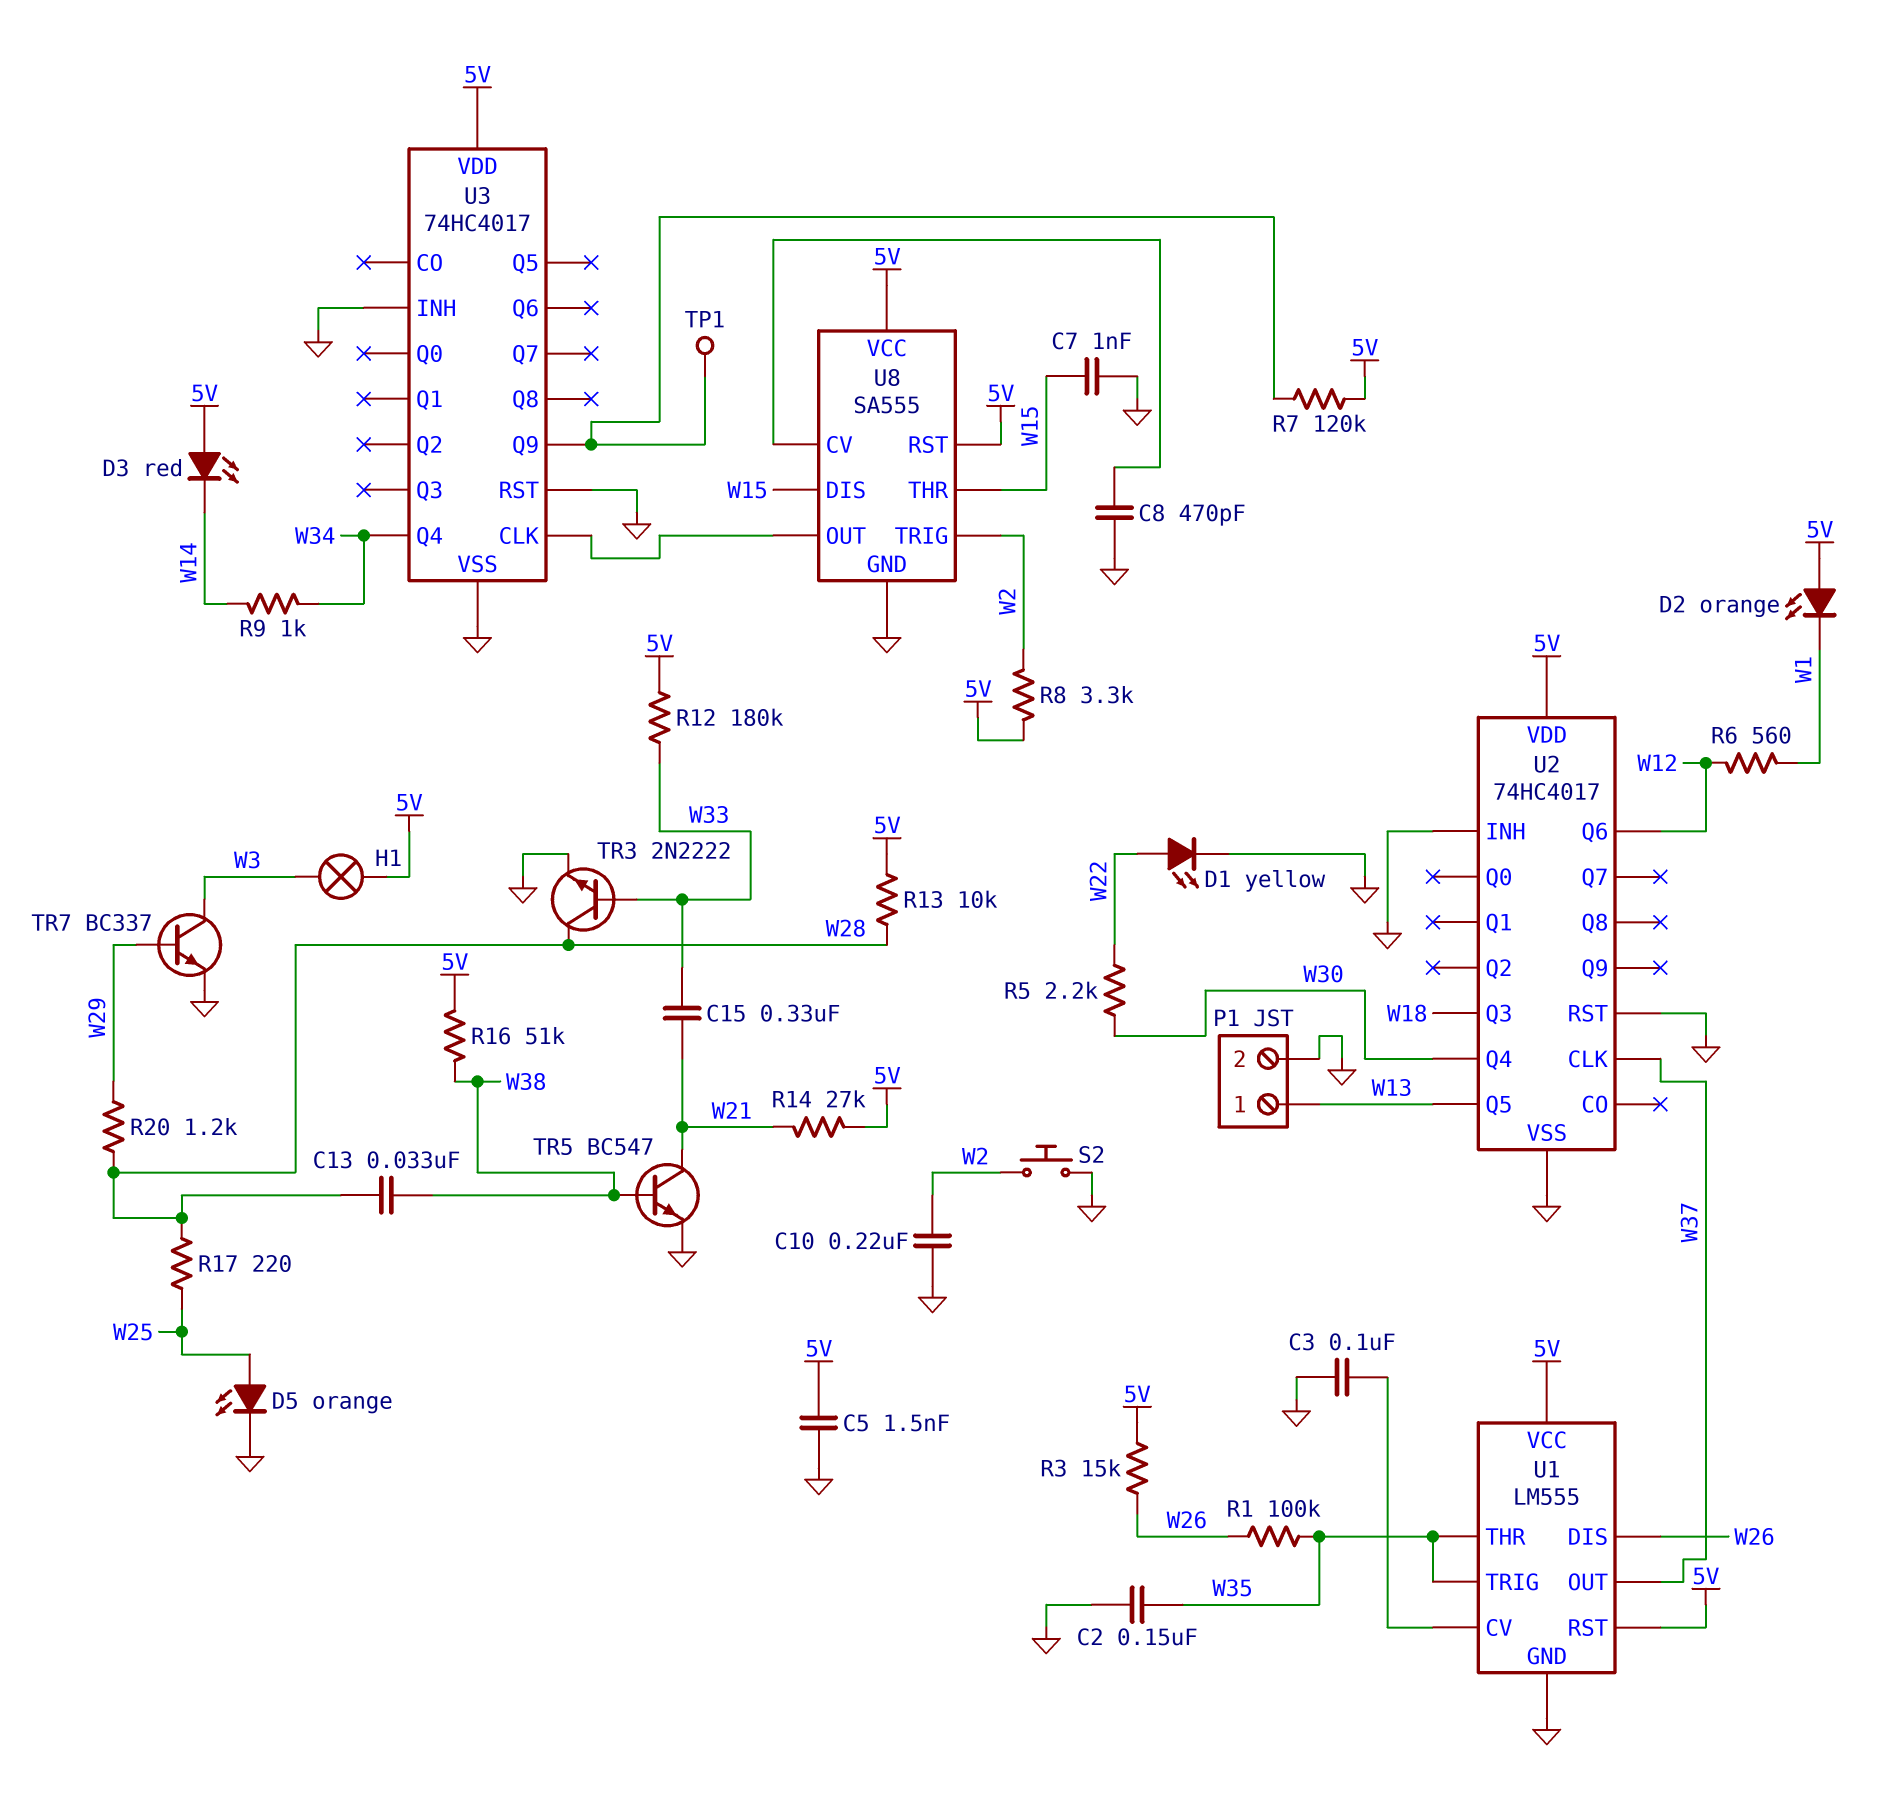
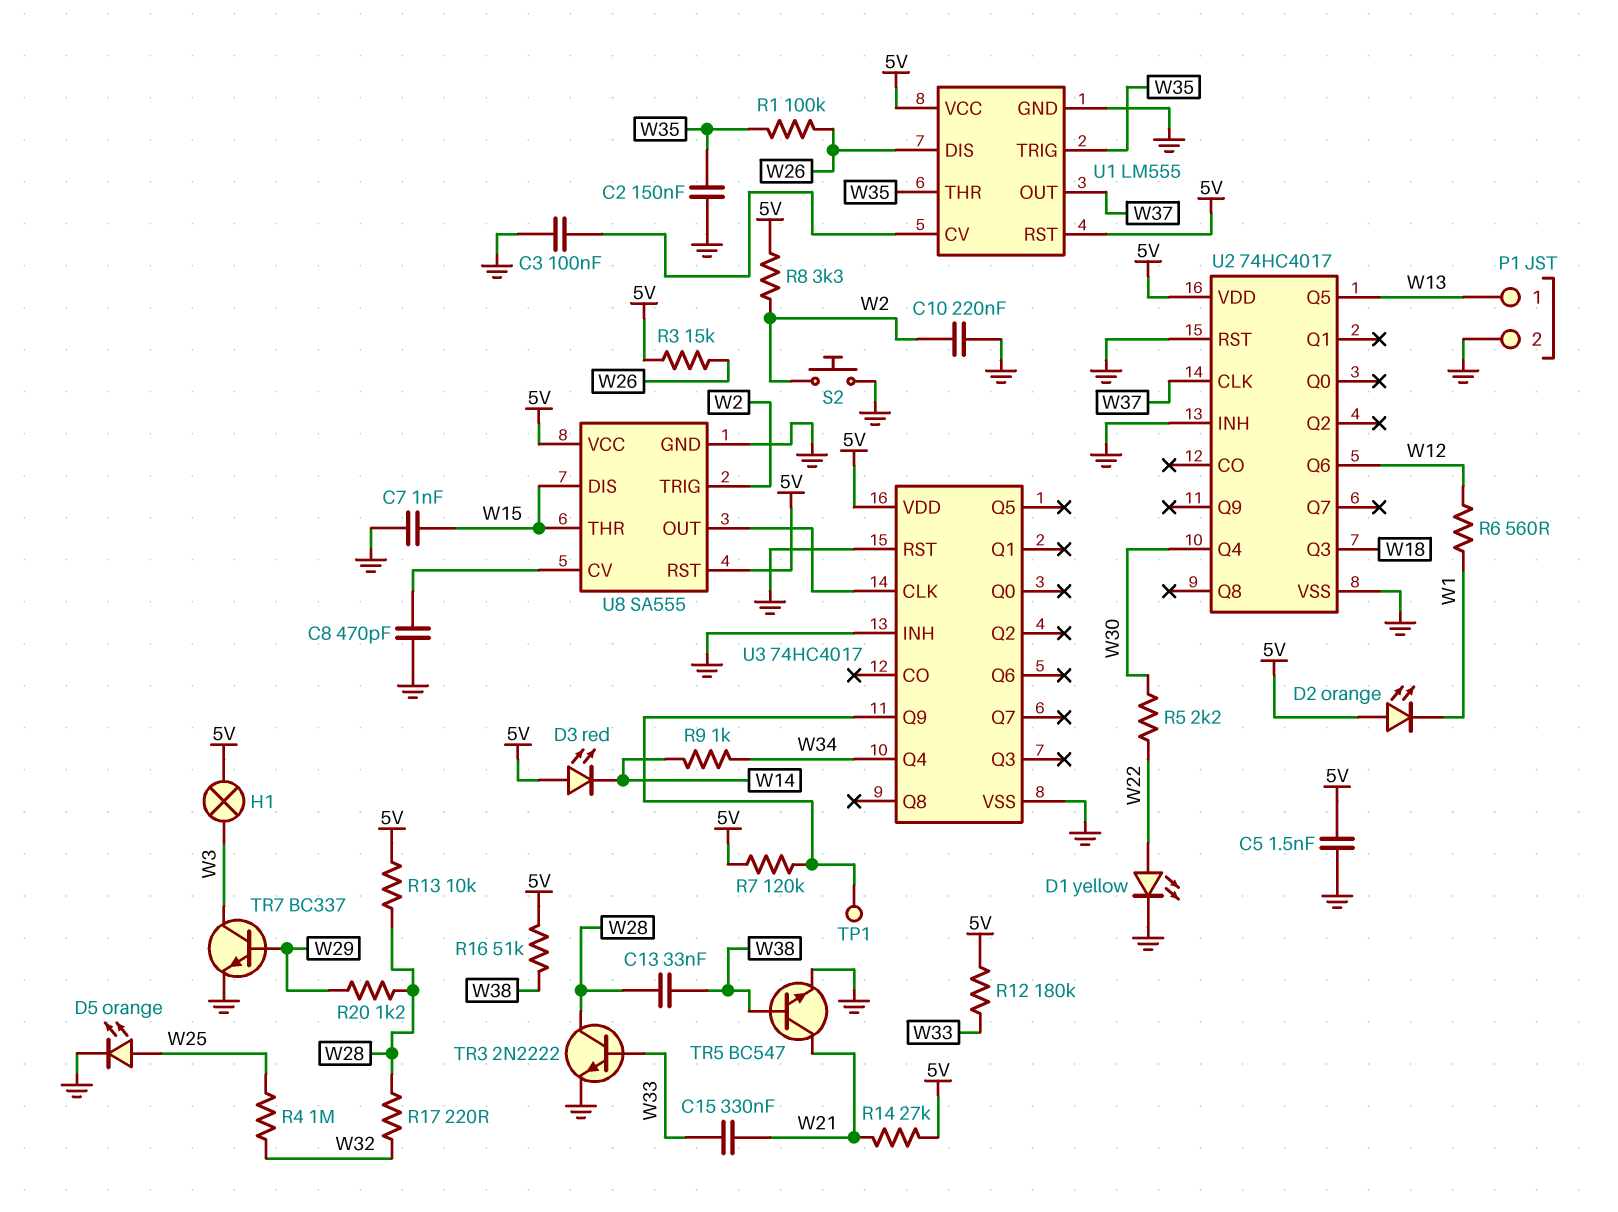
R4: none -> 1M (W25, W32)
R17: 220 (W25, W28) -> 220 (W28, W32)

